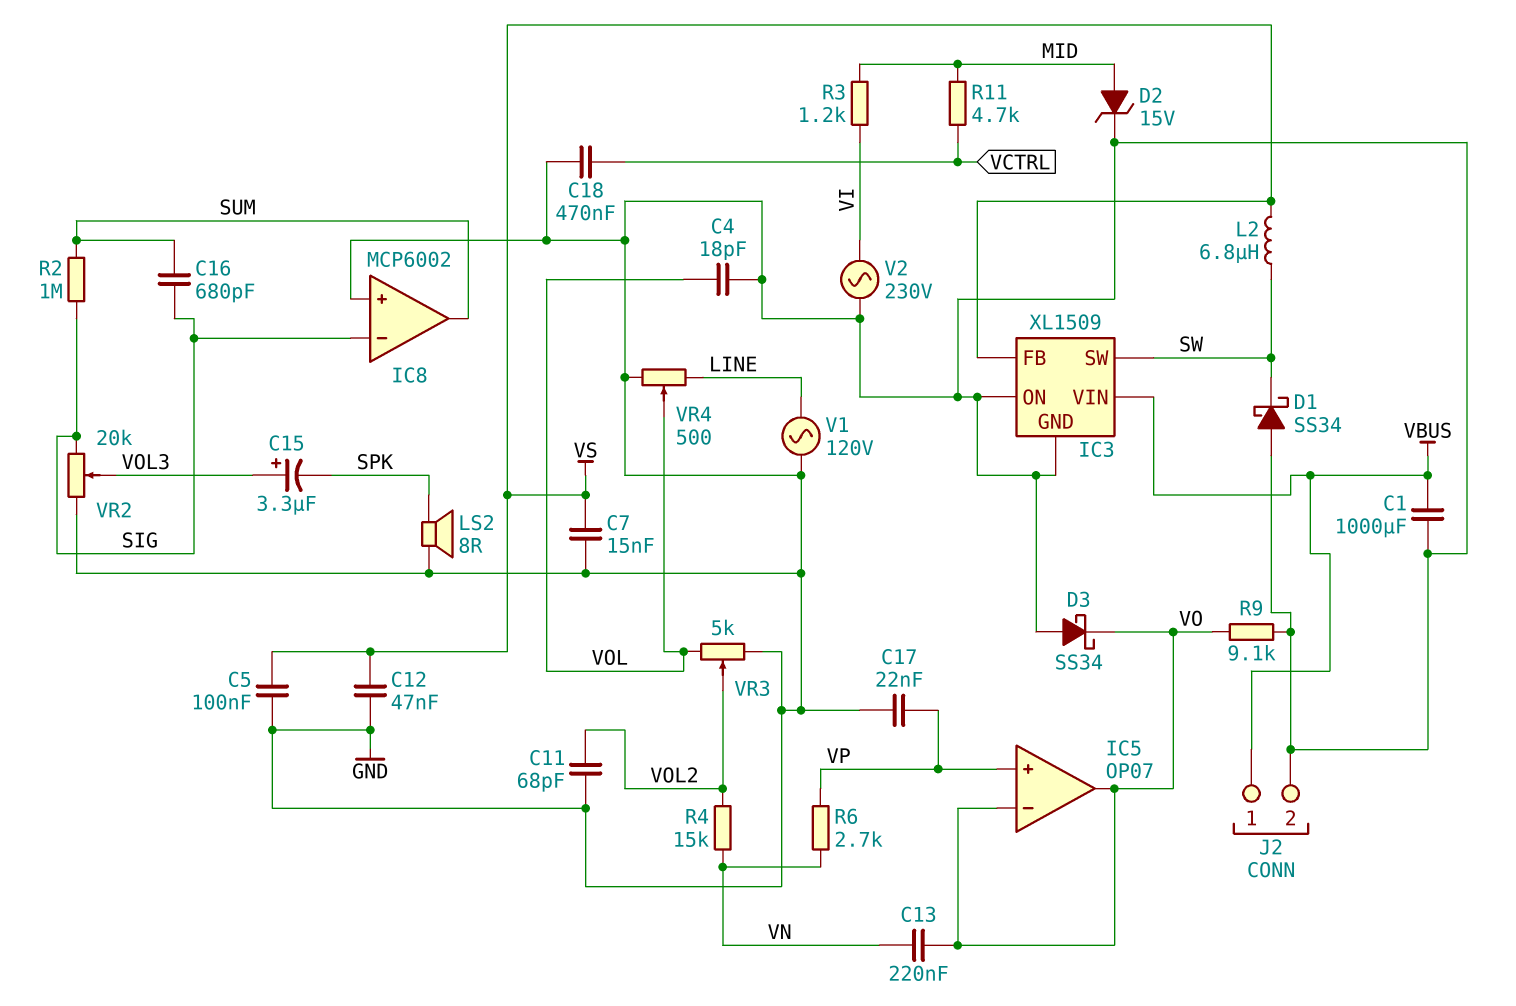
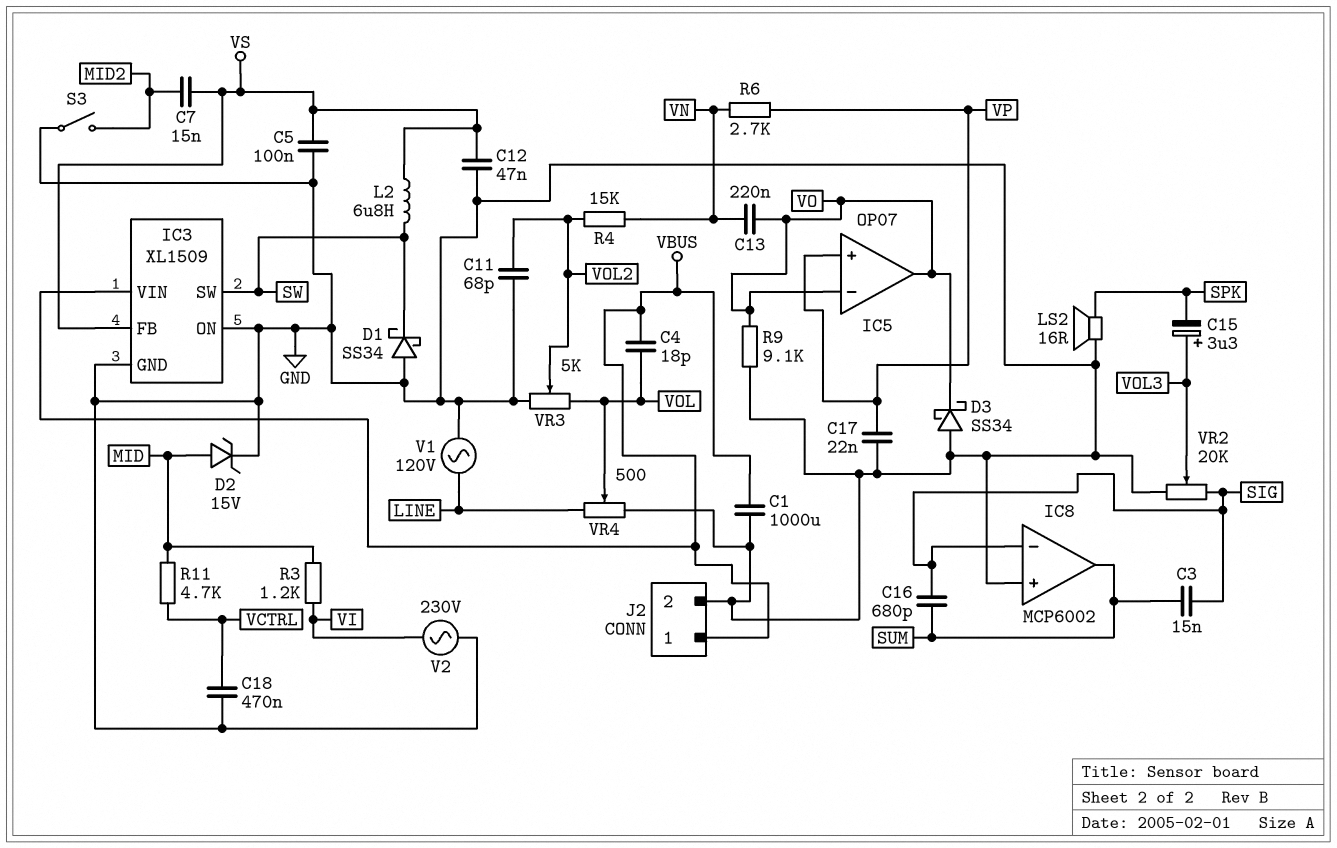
C3: none -> 15nF (SIG, SUM)
C4: 18pF (GND, VOL) -> 18pF (VBUS, VOL)
C7: 15nF (GND, VS) -> 15nF (MID2, VS)
LS2: speaker 8R (GND, SPK) -> speaker 16R (GND, SPK)
R2: 1M (SIG, SUM) -> none
S3: none -> switch (GND, MID2)

